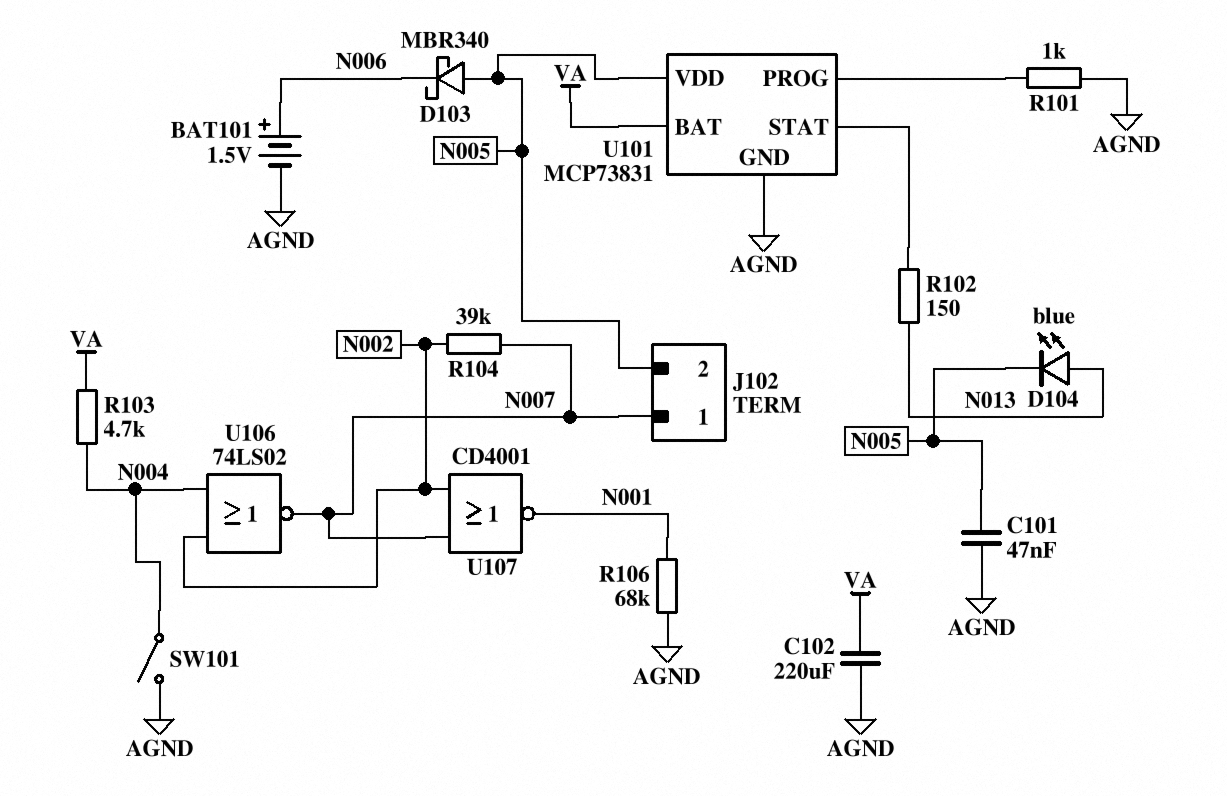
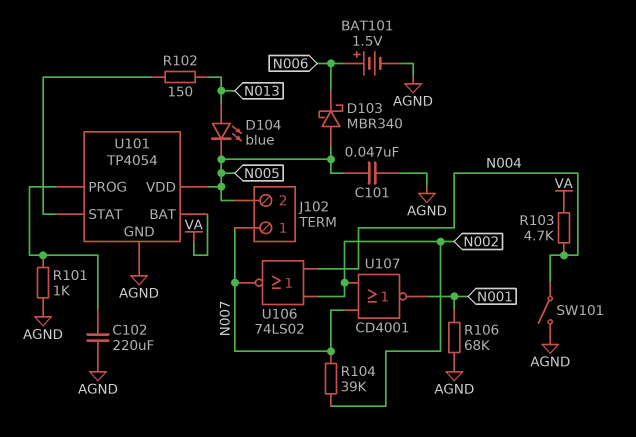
C102: 220uF (AGND, VA) -> 220uF (AGND, U101/PROG)
U101: MCP73831 -> TP4054

